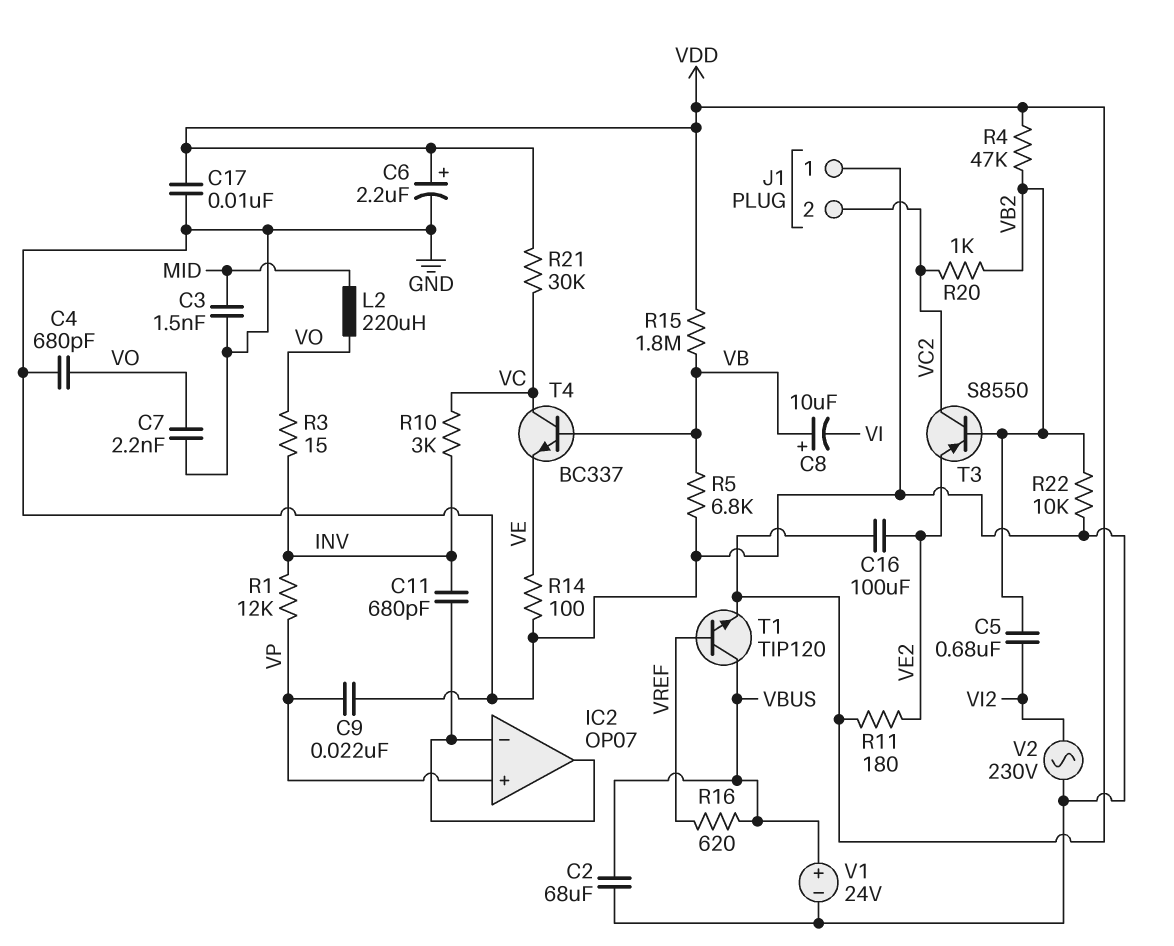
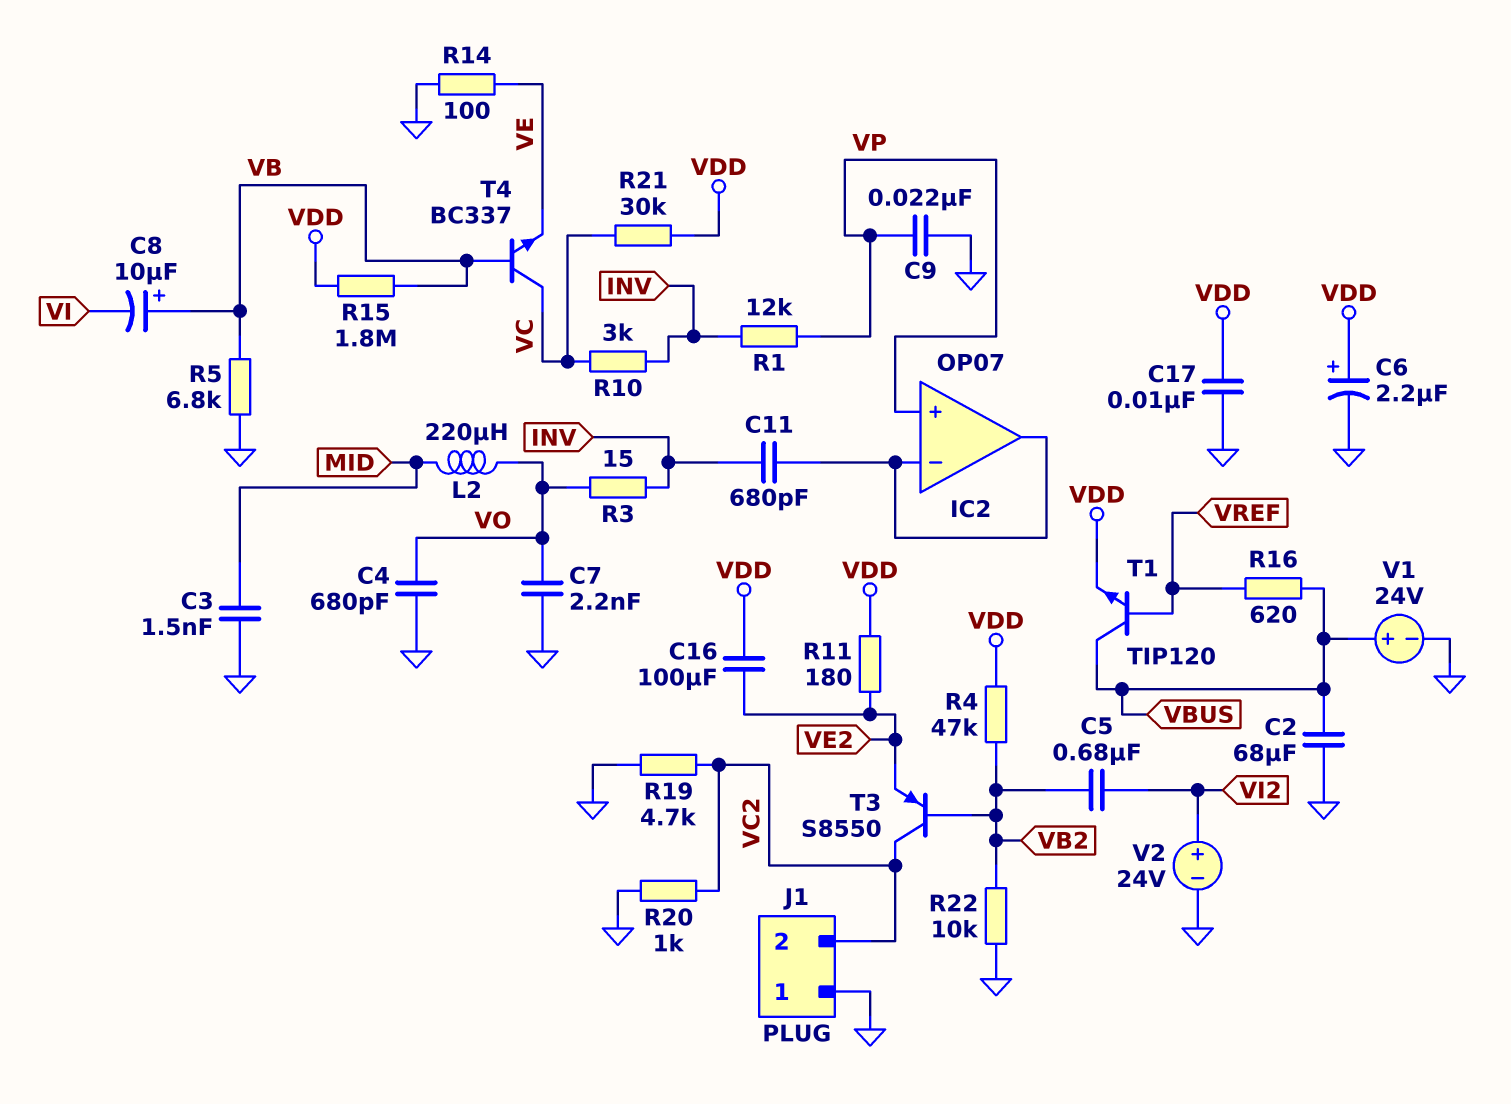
R19: none -> 4.7k (GND, VC2)
R20: 1k (VB2, VC2) -> 1k (GND, VC2)
V2: AC 230V (GND, VI2) -> 24V (plus VI2, minus GND)

